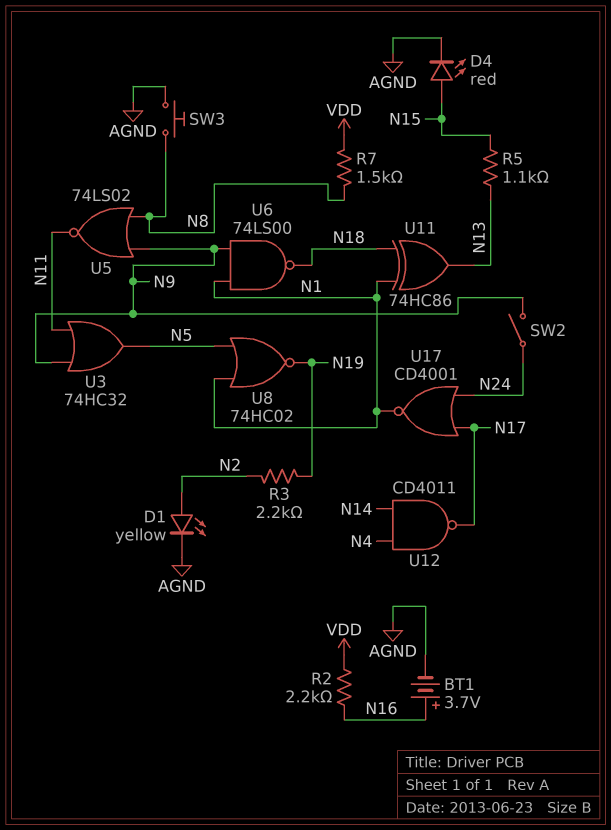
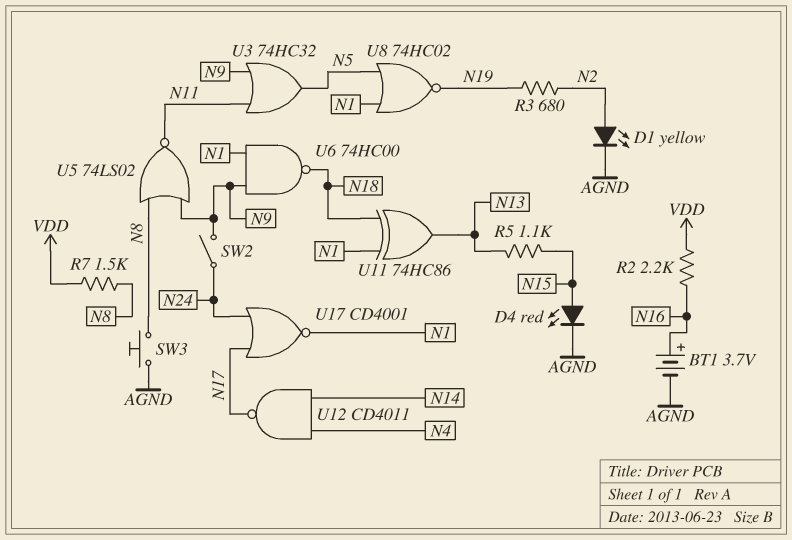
R3: 2.2k (N2, N19) -> 680 (N2, N19)
U6: NAND 74LS00 (in N1, in N9, out N18) -> NAND 74HC00 (in N1, in N9, out N18)

